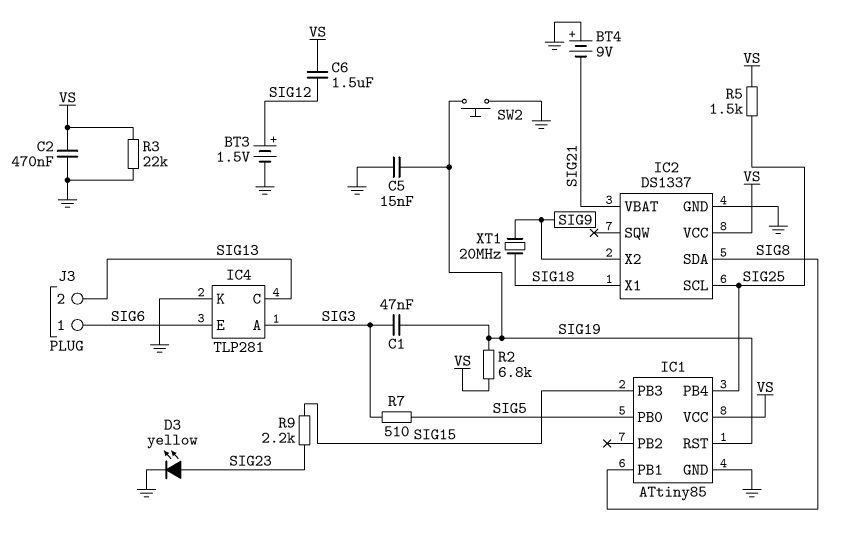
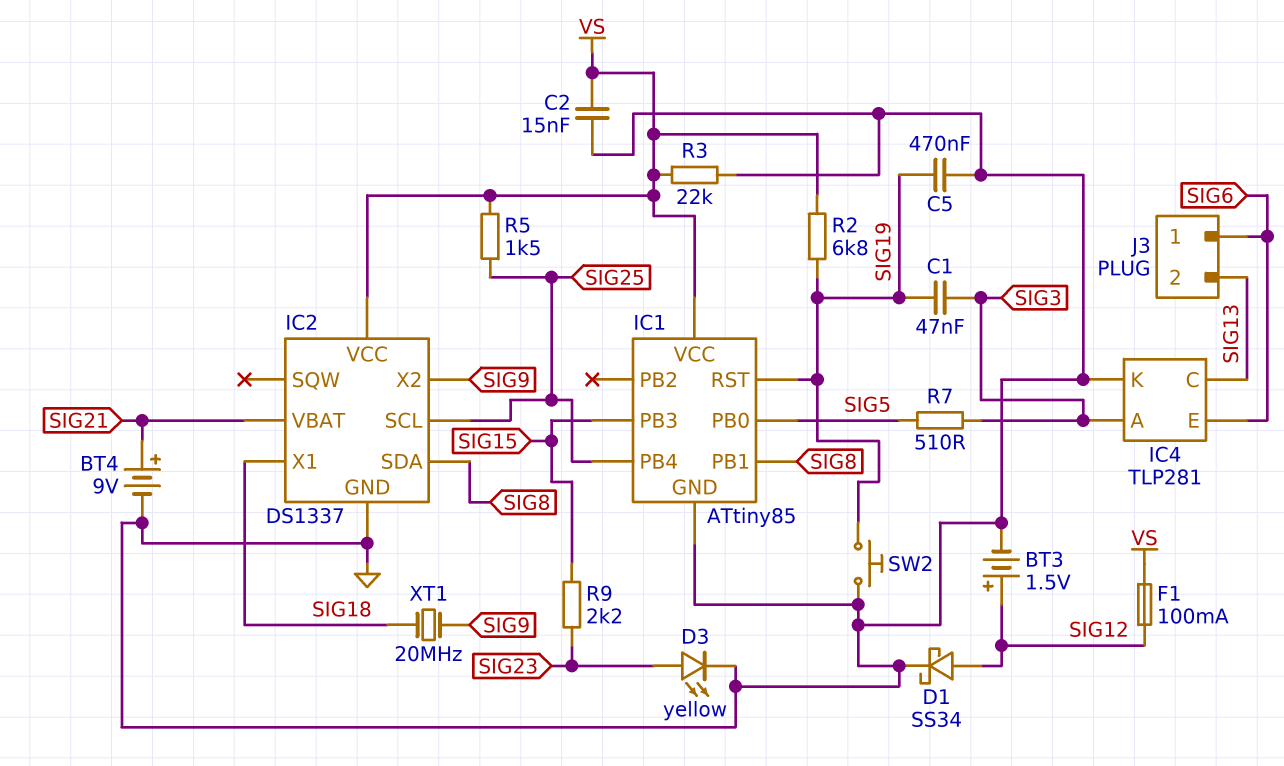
BT4: 9V (plus GND, minus SIG21) -> 9V (plus SIG21, minus GND)
C2: 470nF (GND, VS) -> 15nF (GND, VS)
C5: 15nF (GND, SIG19) -> 470nF (GND, SIG19)
C6: 1.5uF (SIG12, VS) -> none
D1: none -> schottky SS34 (A SIG12, K GND)
F1: none -> 100mA (SIG12, VS)

